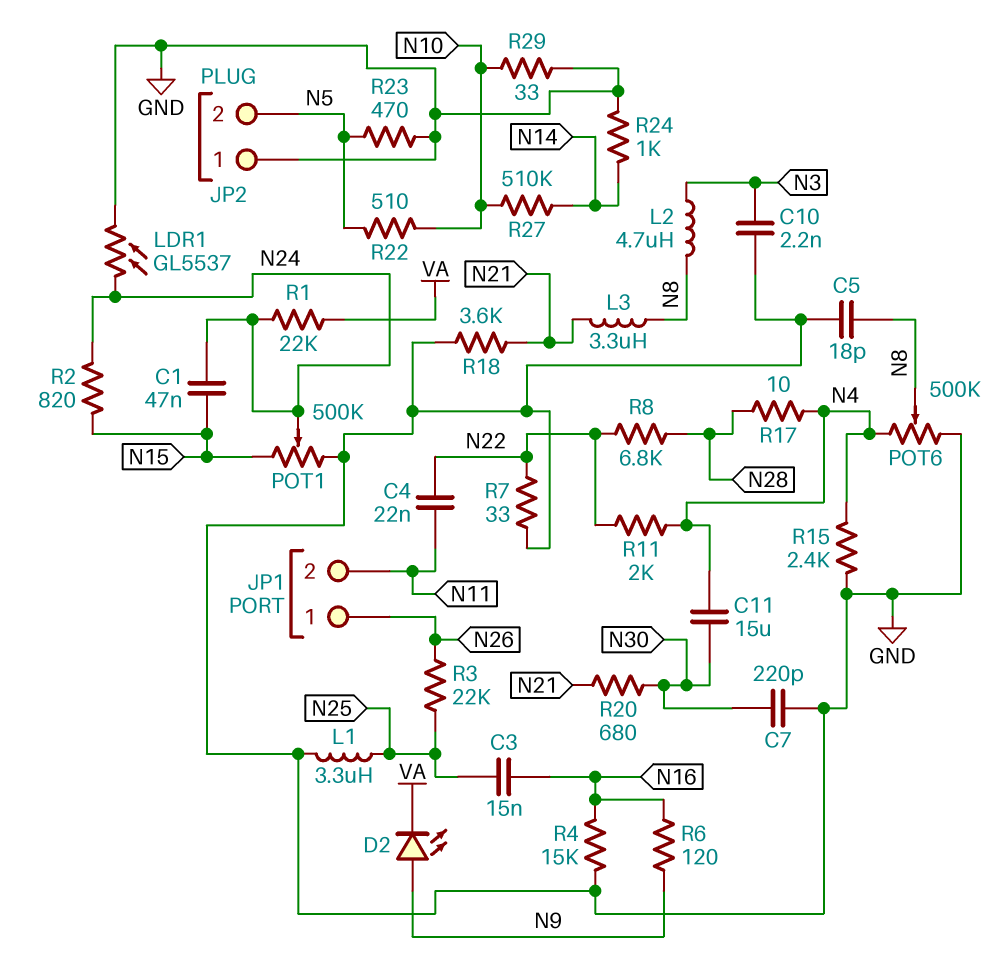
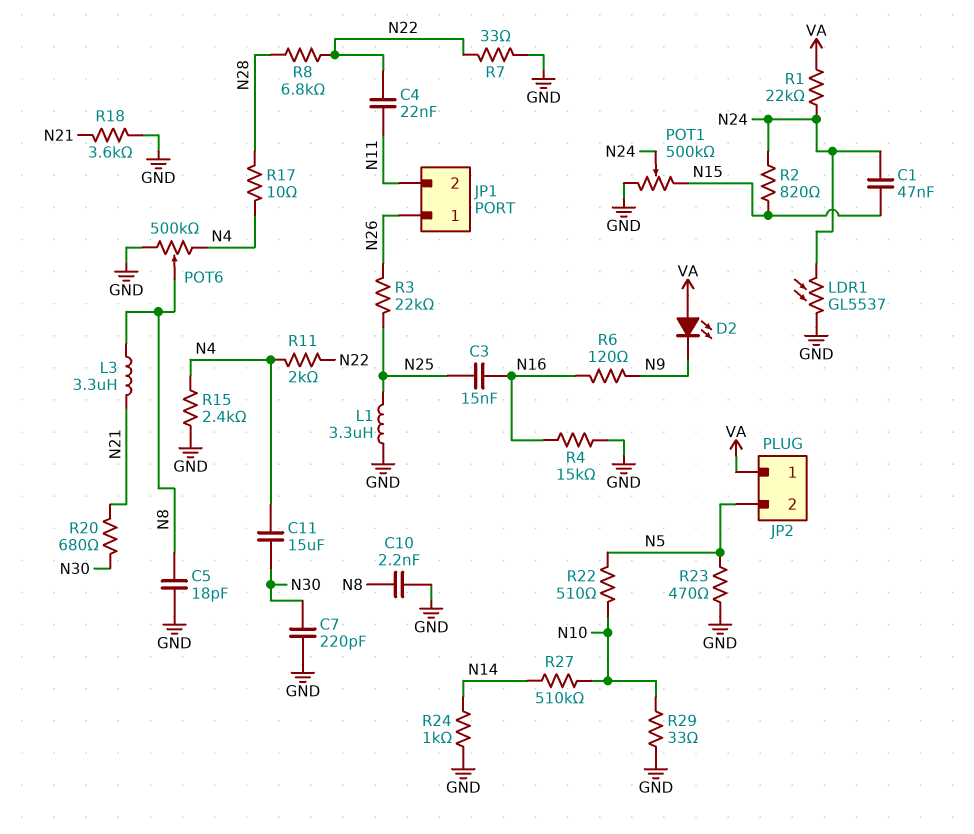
C10: 2.2nF (GND, N3) -> 2.2nF (GND, N8)
D2: LED (A N9, K VA) -> LED (A VA, K N9)
JP2 pin 1: GND -> VA
L2: 4.7uH (N3, N8) -> none

